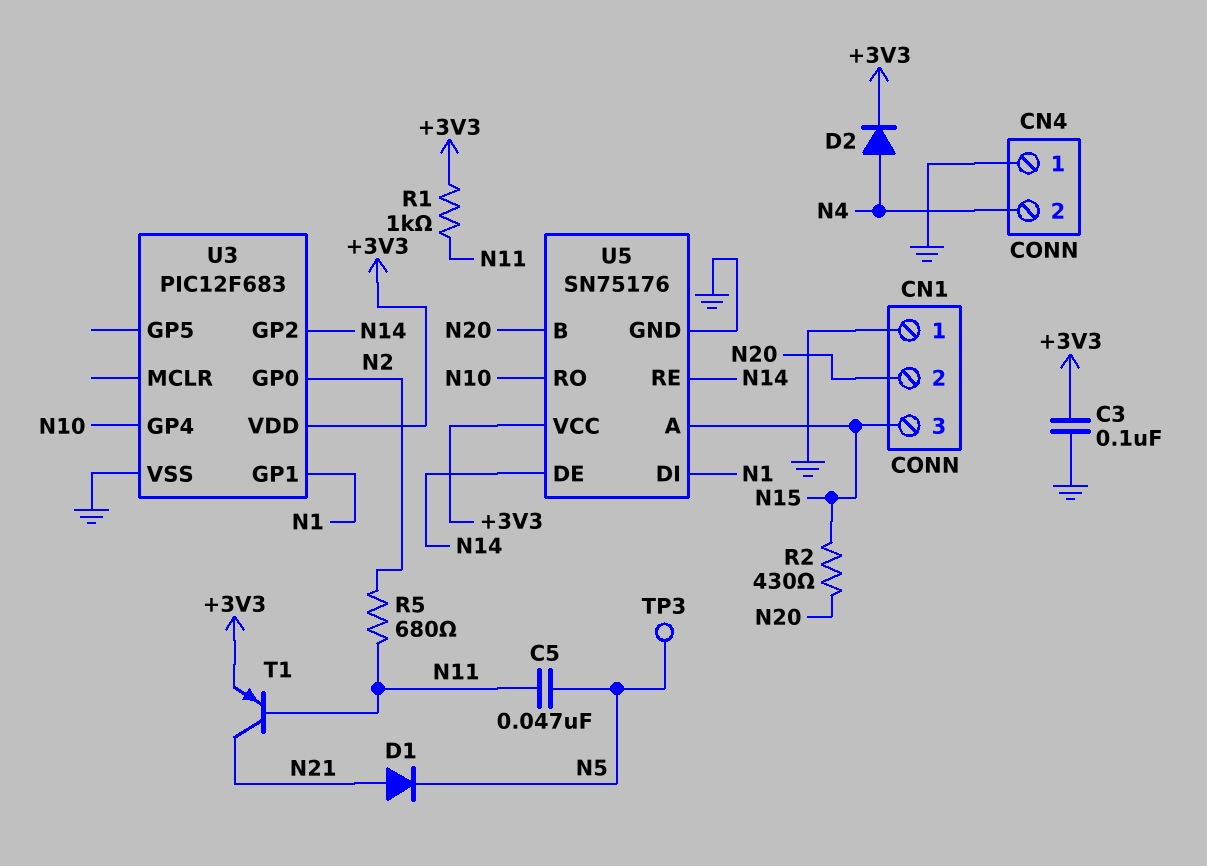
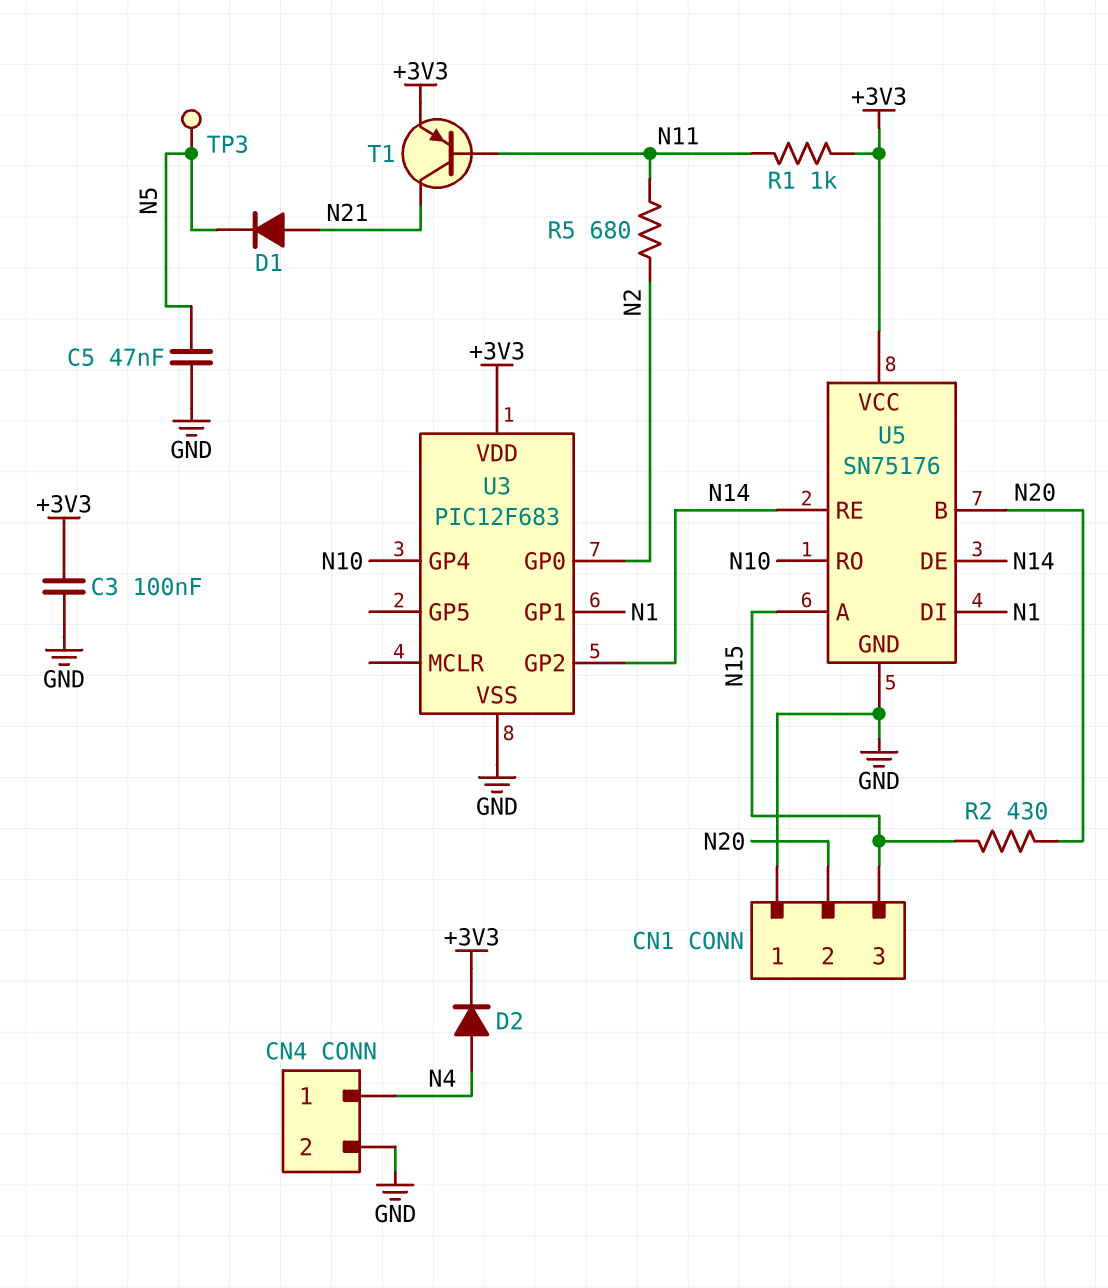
C5: 47nF (N5, N11) -> 47nF (GND, N5)
CN4 pin 1: GND -> N4
CN4 pin 2: N4 -> GND

